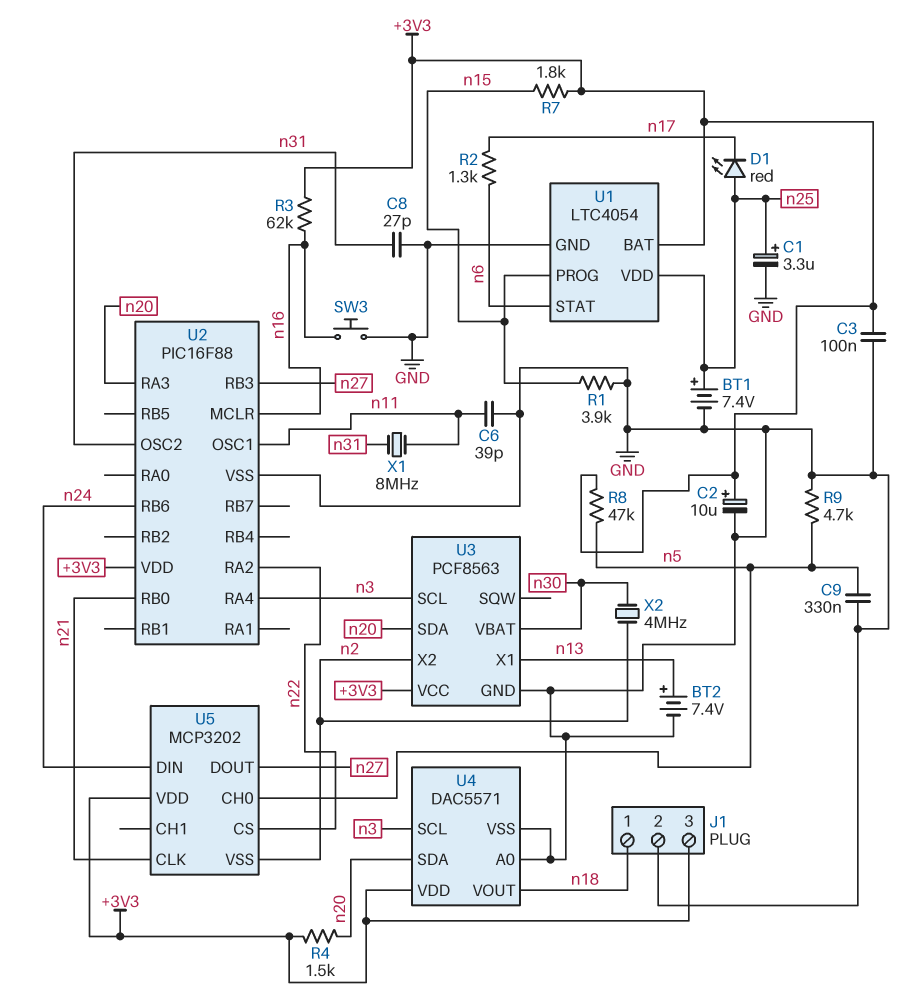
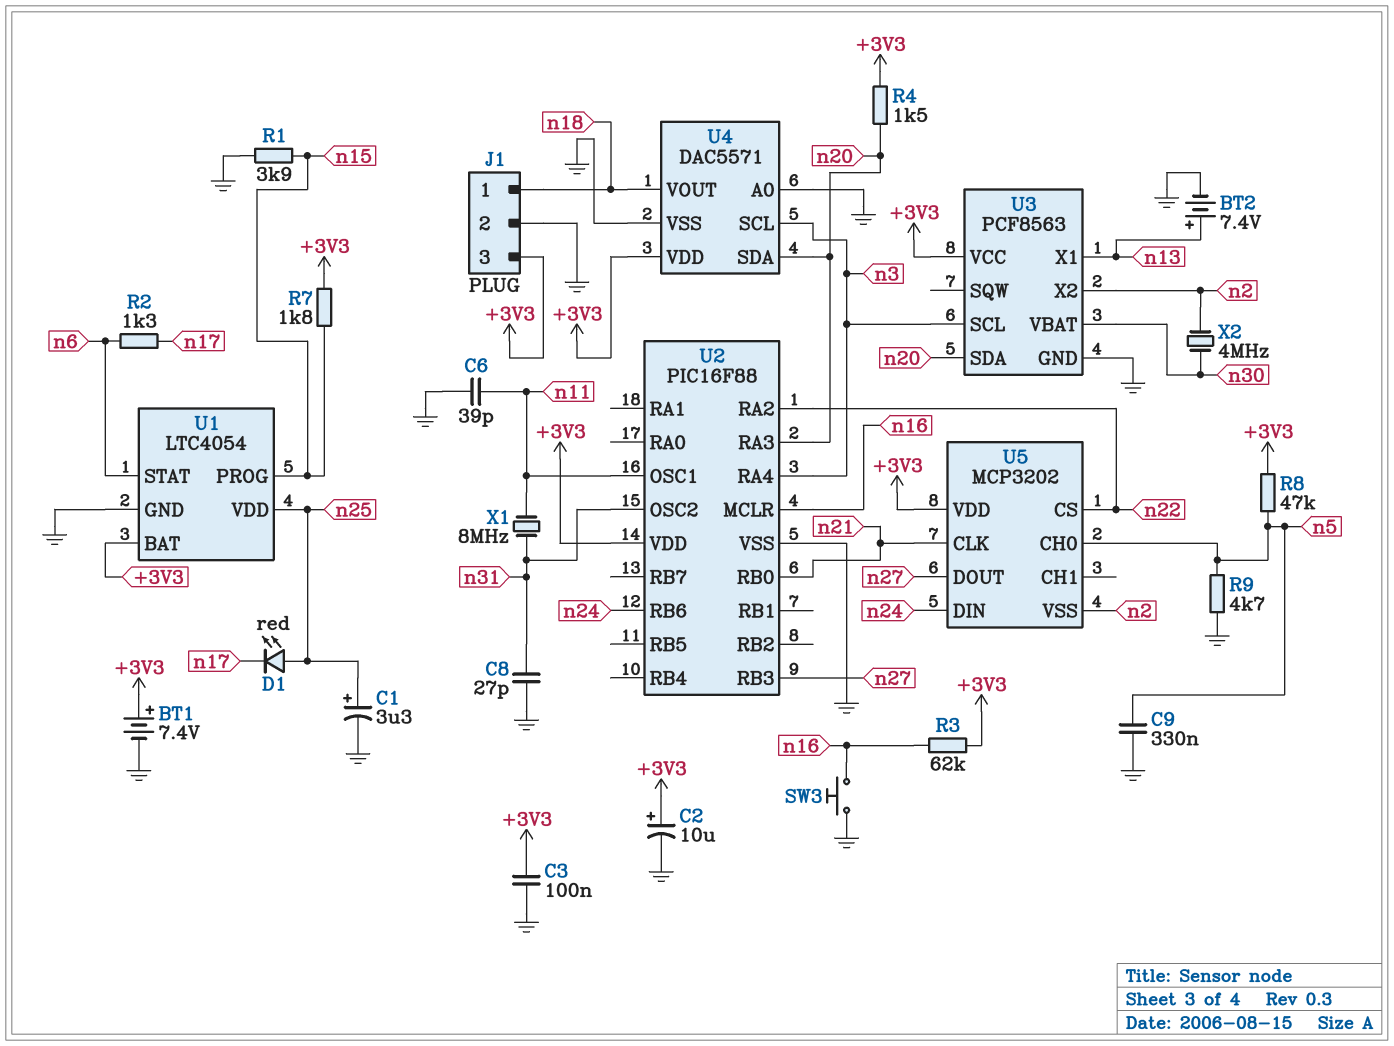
BT1: 7.4V (plus n25, minus GND) -> 7.4V (plus +3V3, minus GND)

